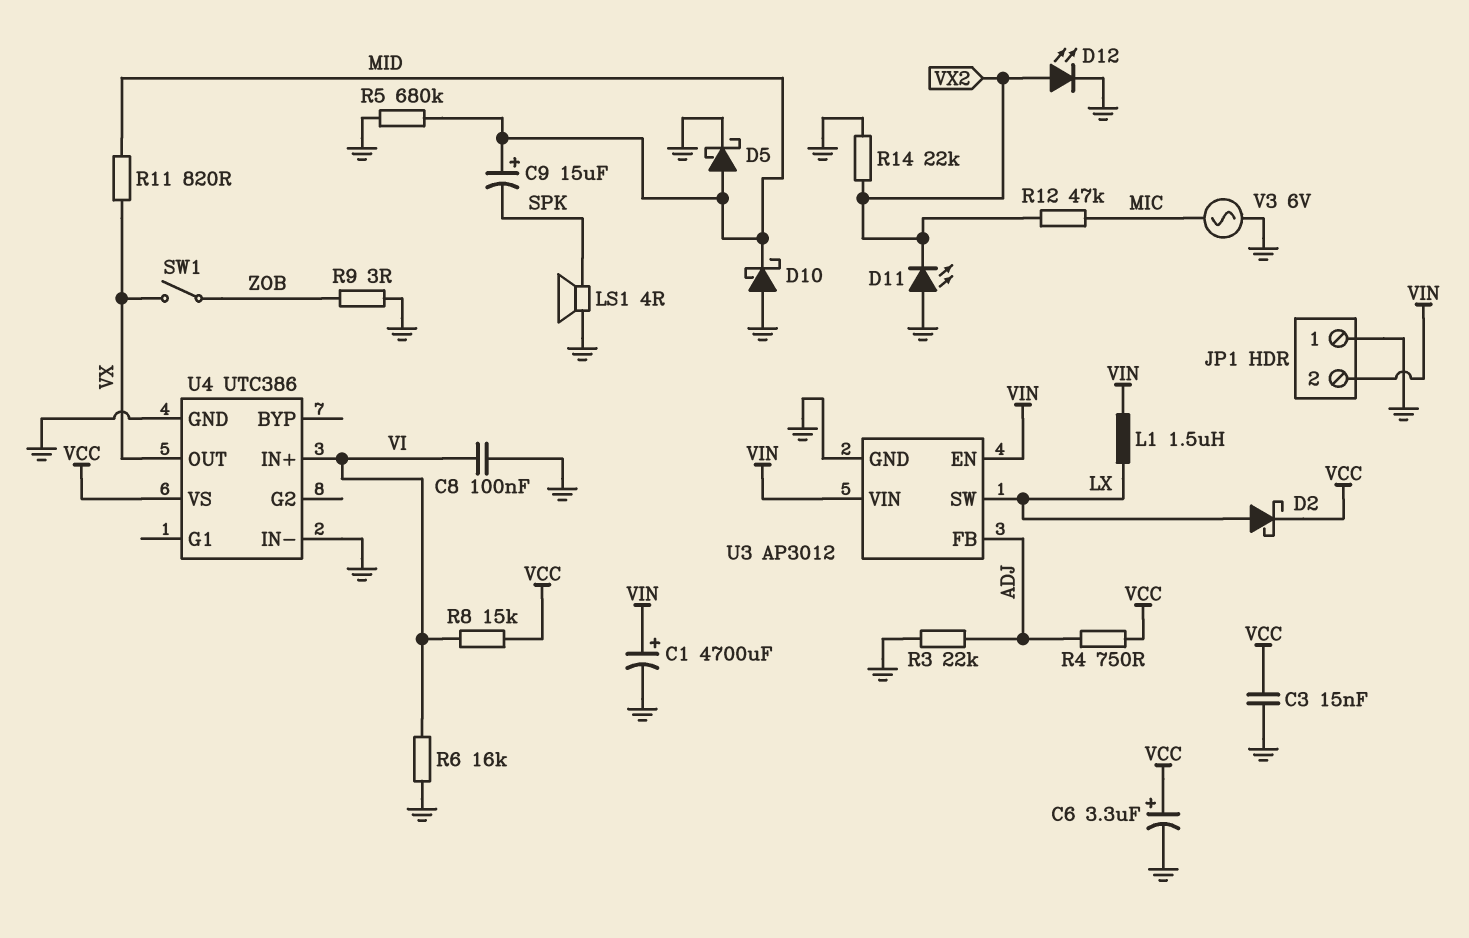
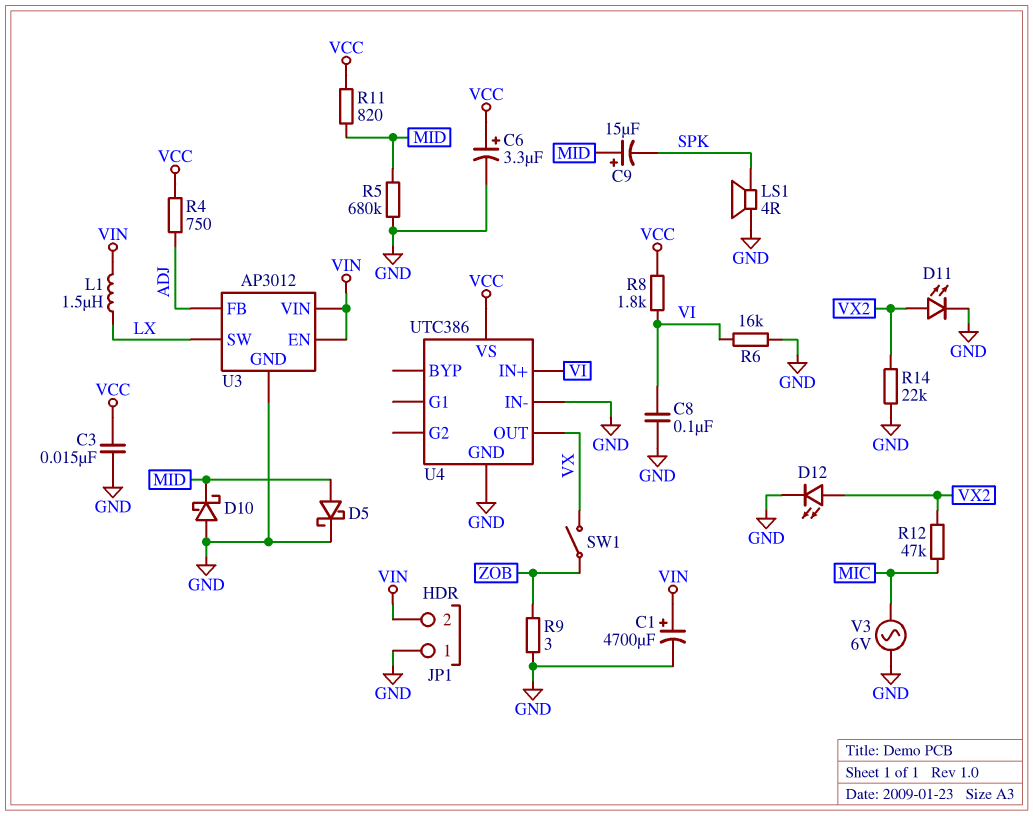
D2: schottky (A LX, K VCC) -> none
D11: LED (A GND, K VX2) -> LED (A VX2, K GND)
R3: 22k (ADJ, GND) -> none
R8: 15k (VCC, VI) -> 1.8k (VCC, VI)
R11: 820 (MID, VX) -> 820 (MID, VCC)

